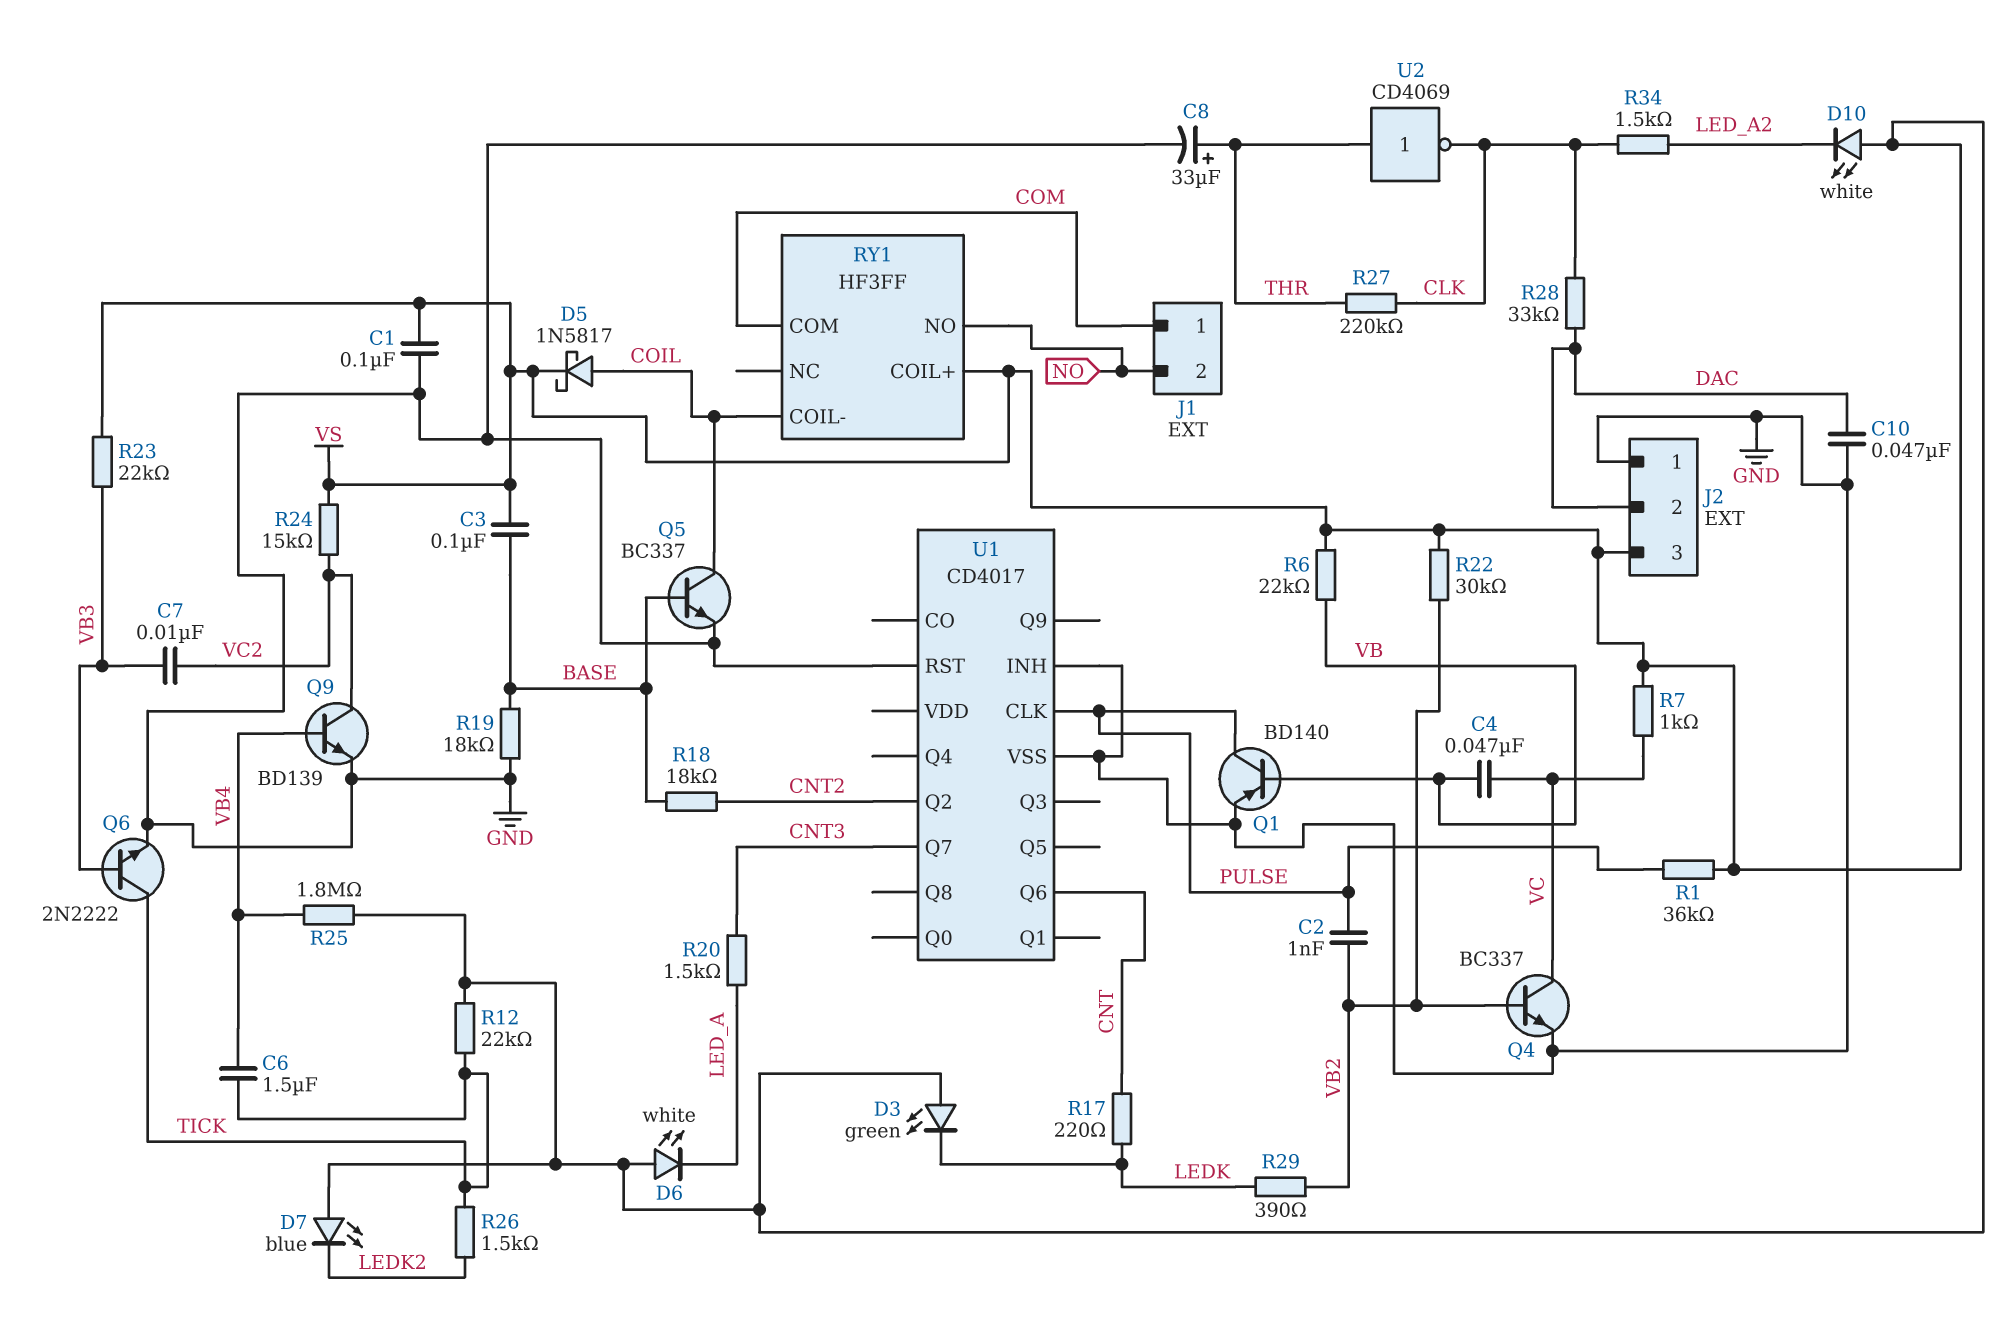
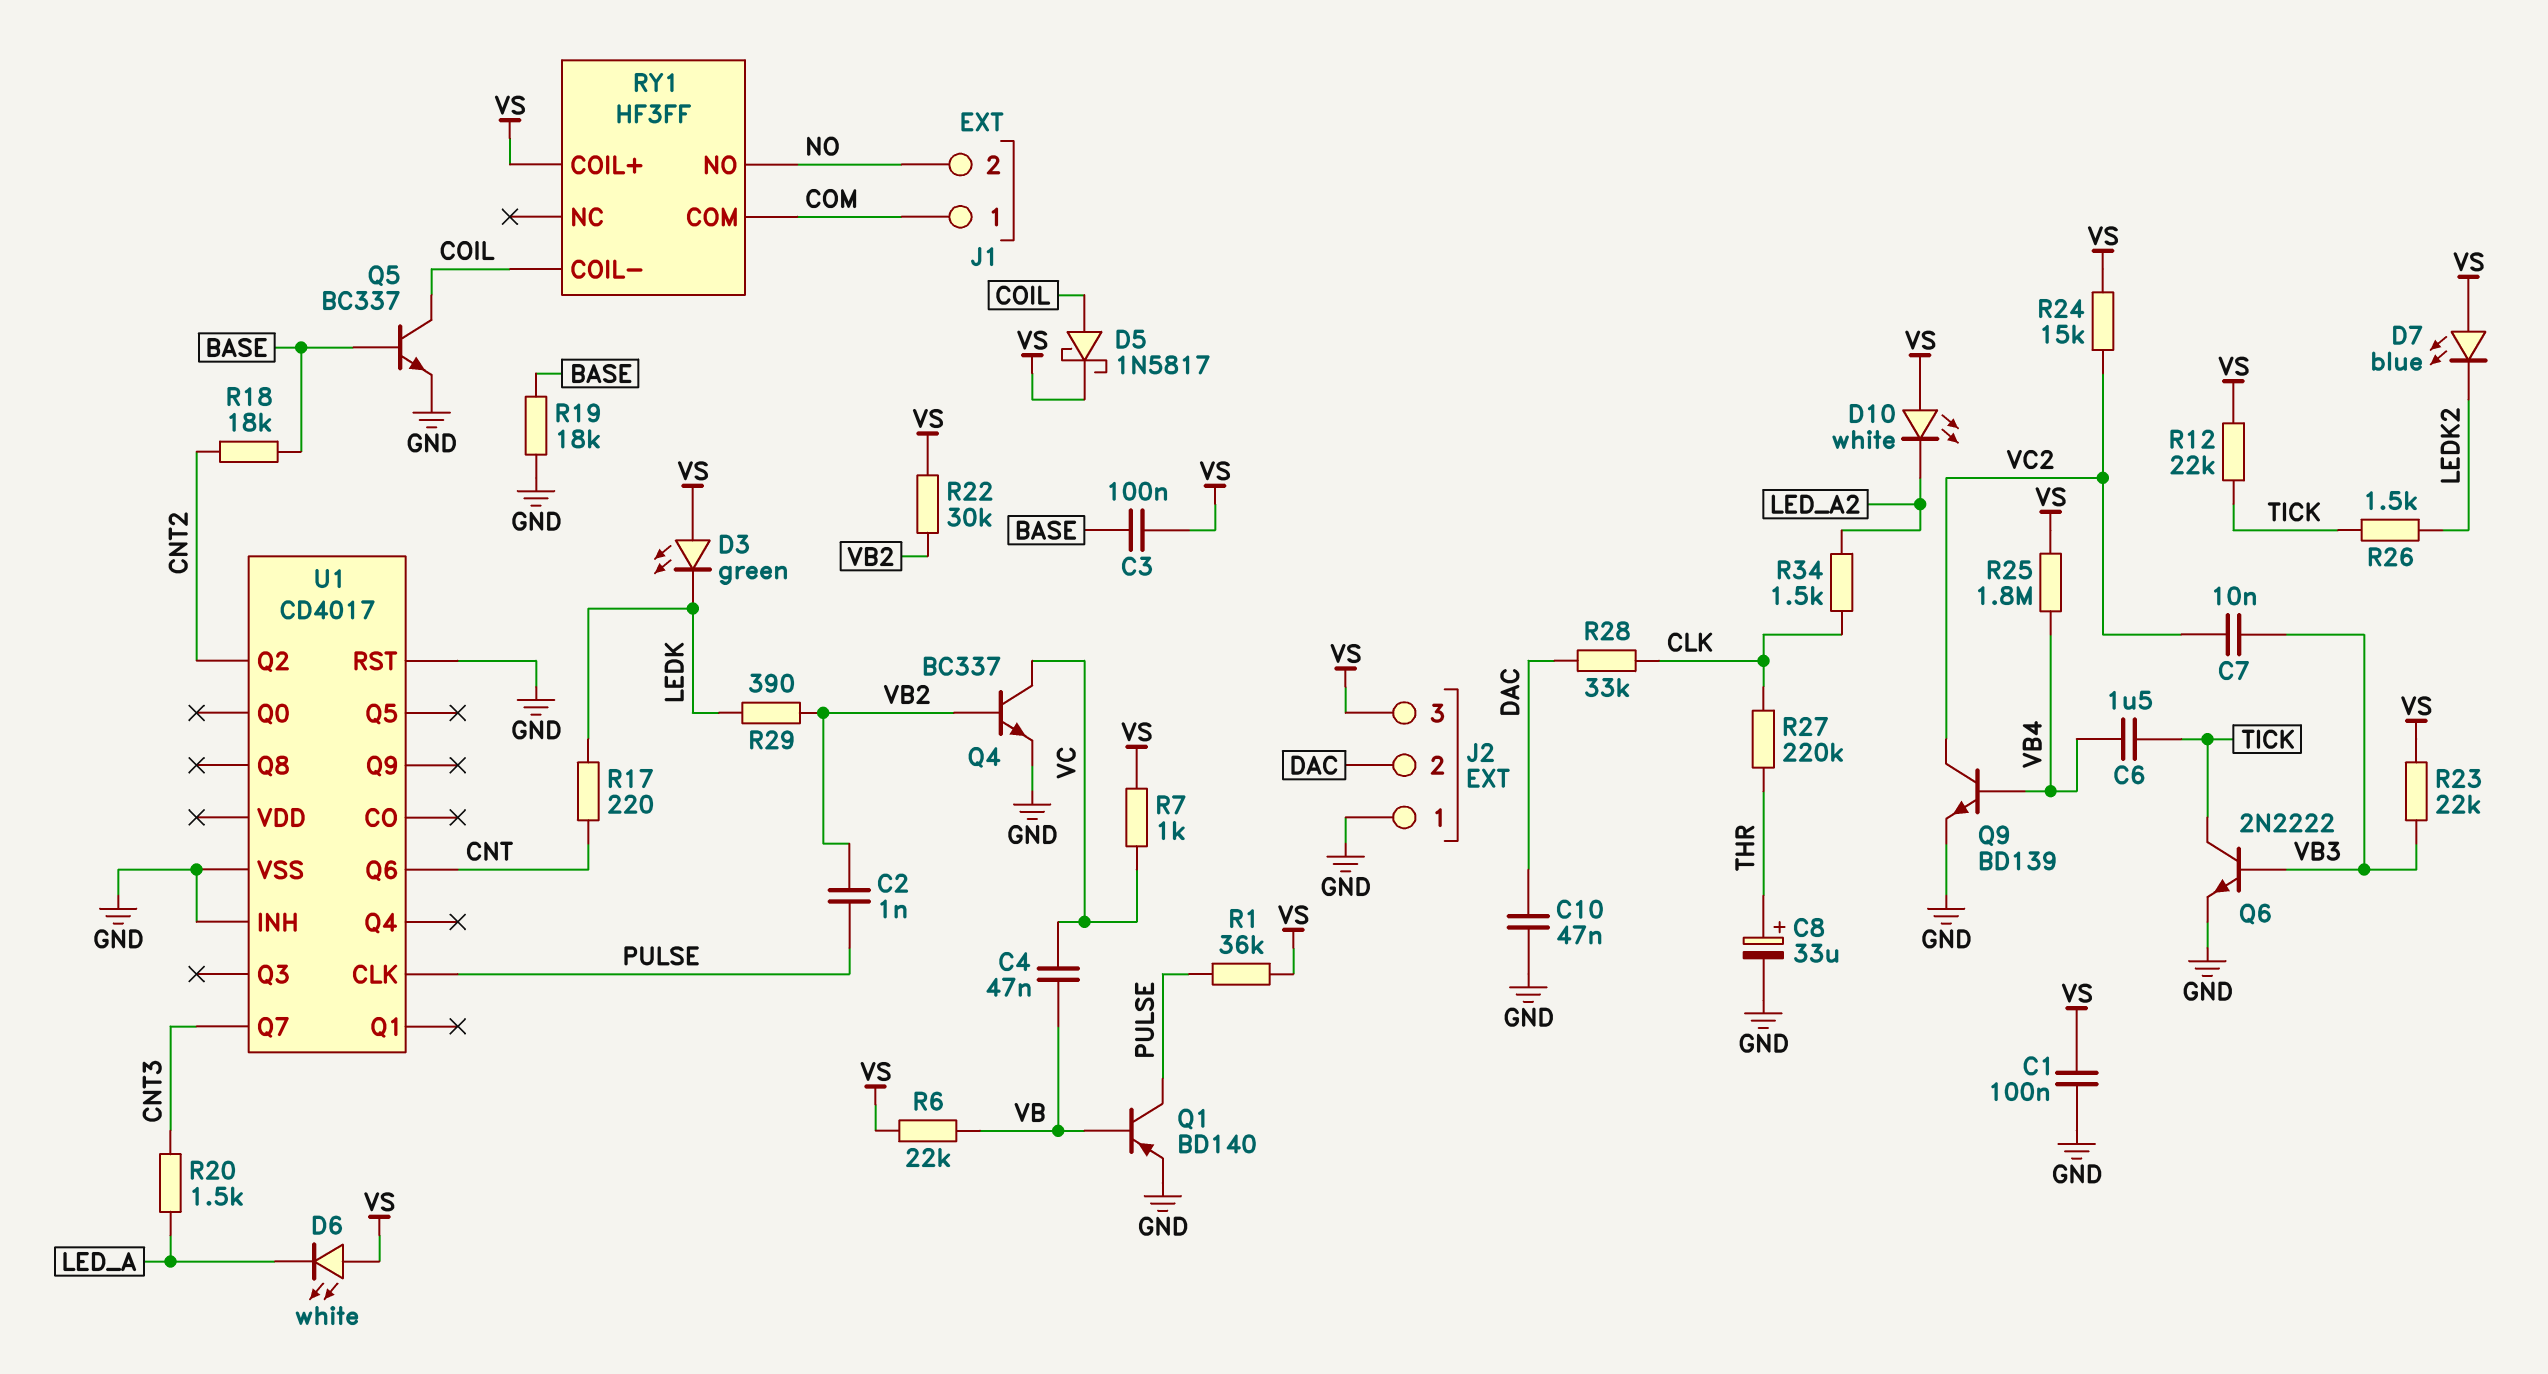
U2: NOT CD4069 (in THR, out CLK) -> none

